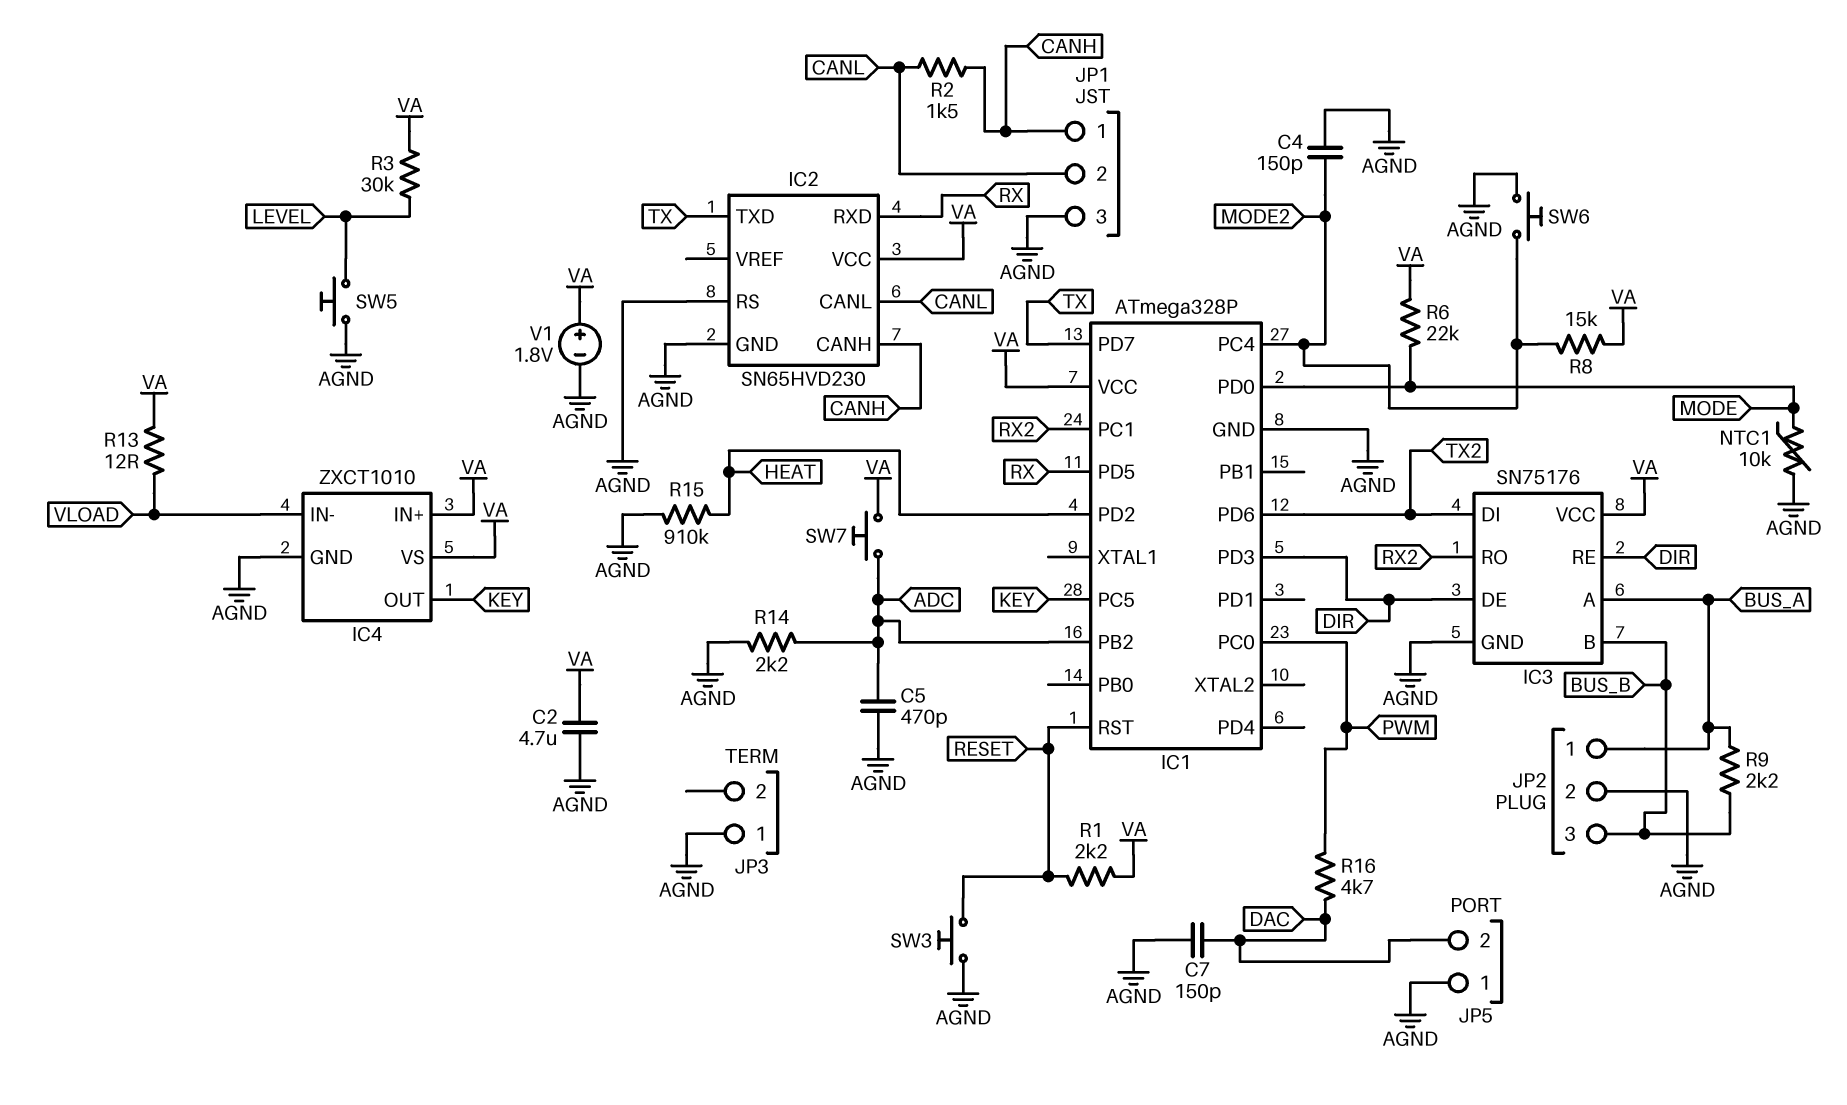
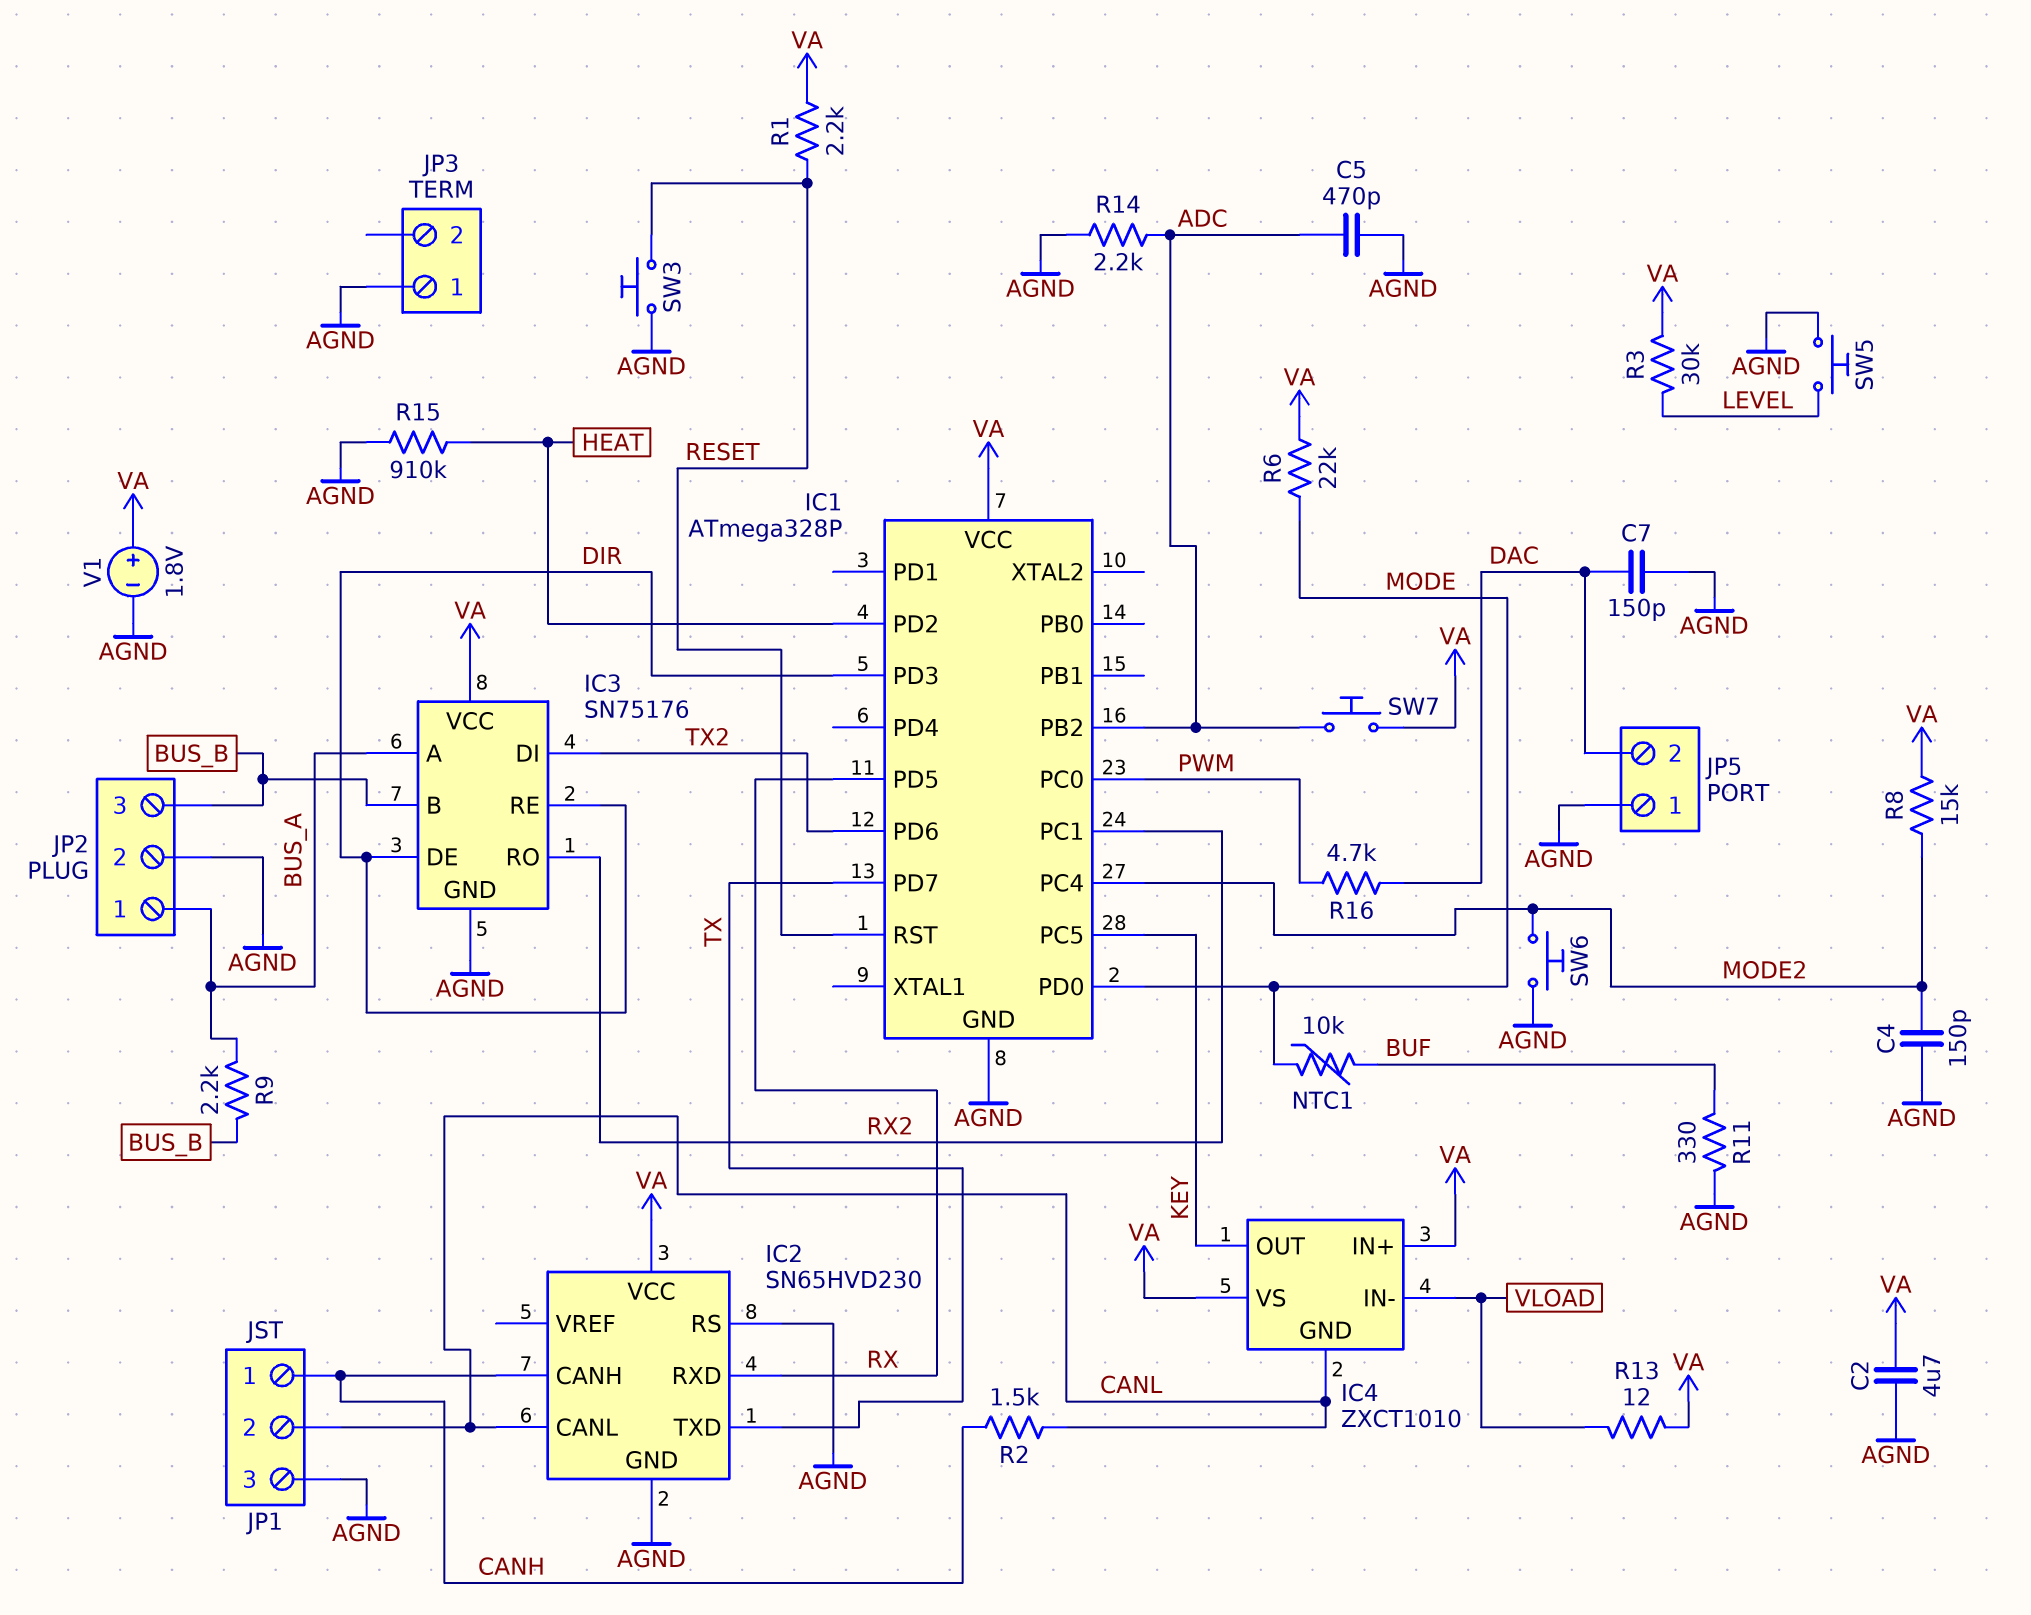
IC4 pin GND: AGND -> CANL
NTC1: 10k (AGND, MODE) -> 10k (BUF, MODE)
R11: none -> 330 (AGND, BUF)

